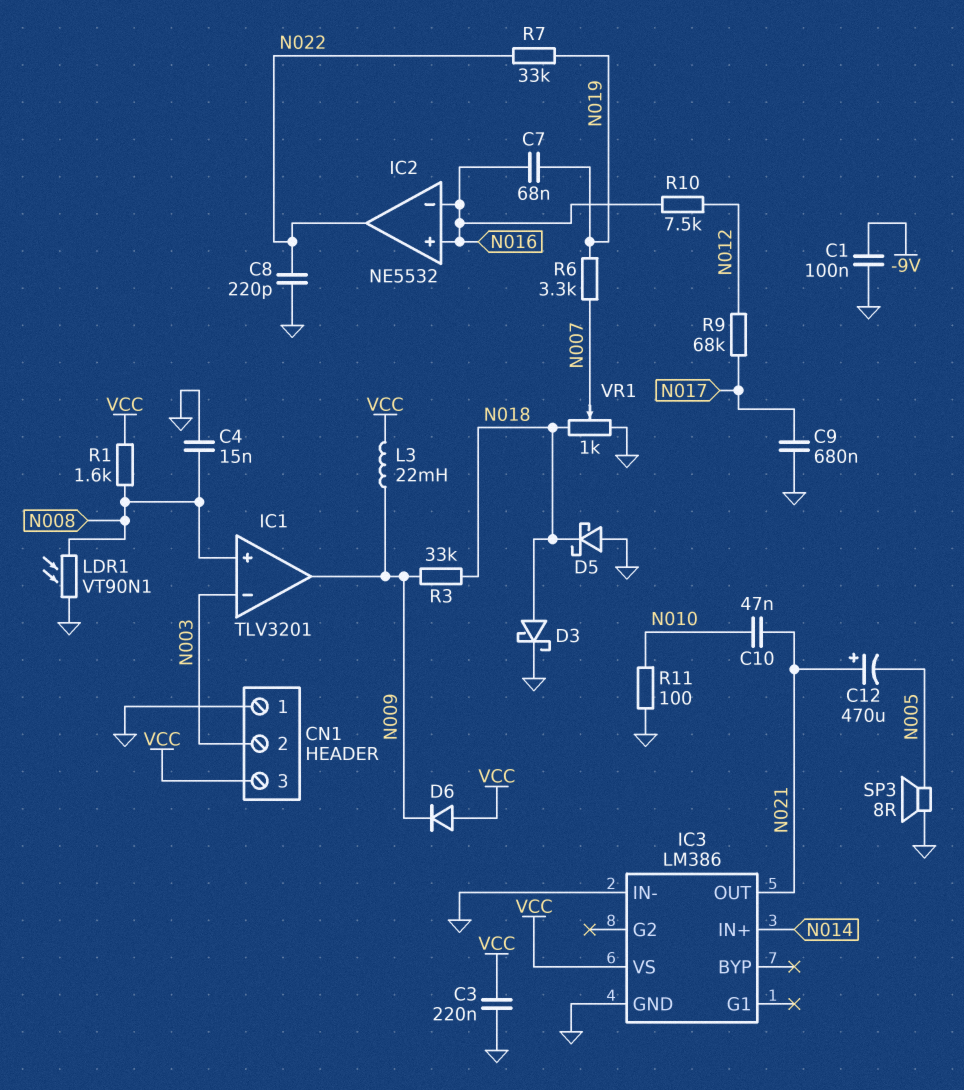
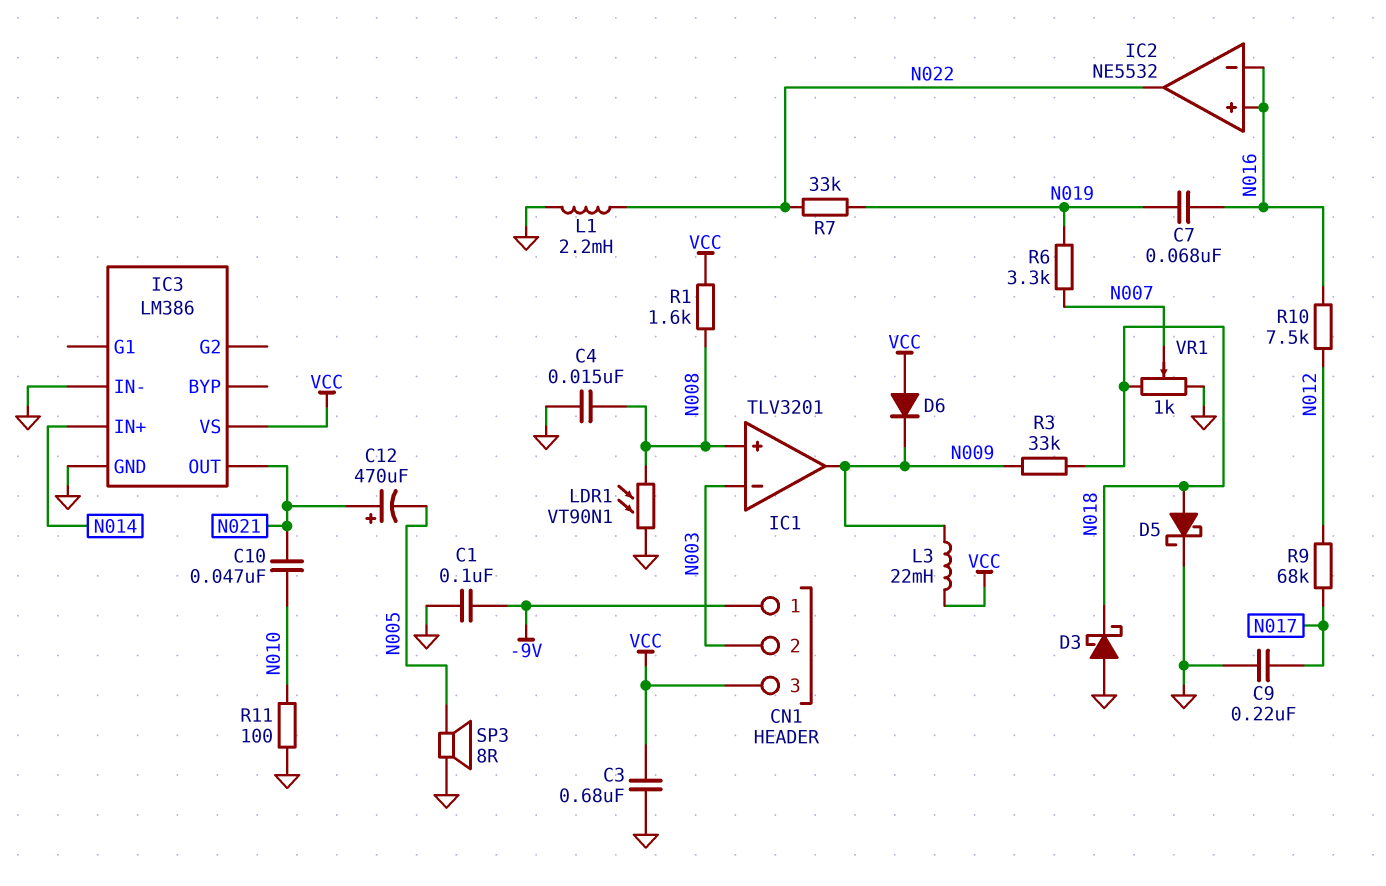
C3: 220nF (GND, VCC) -> 680nF (GND, VCC)
C8: 220pF (GND, N022) -> none
C9: 680nF (GND, N017) -> 220nF (GND, N017)
CN1 pin 1: GND -> -9V
D3: schottky (A N018, K GND) -> schottky (A GND, K N018)
D5: schottky (A GND, K N018) -> schottky (A N018, K GND)
L1: none -> 2.2mH (GND, N022)

